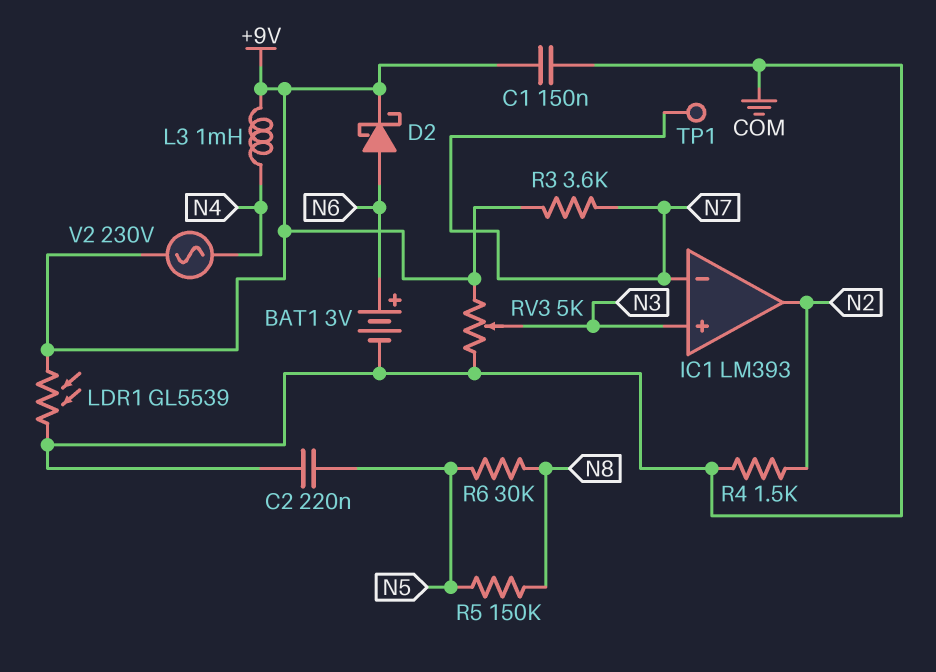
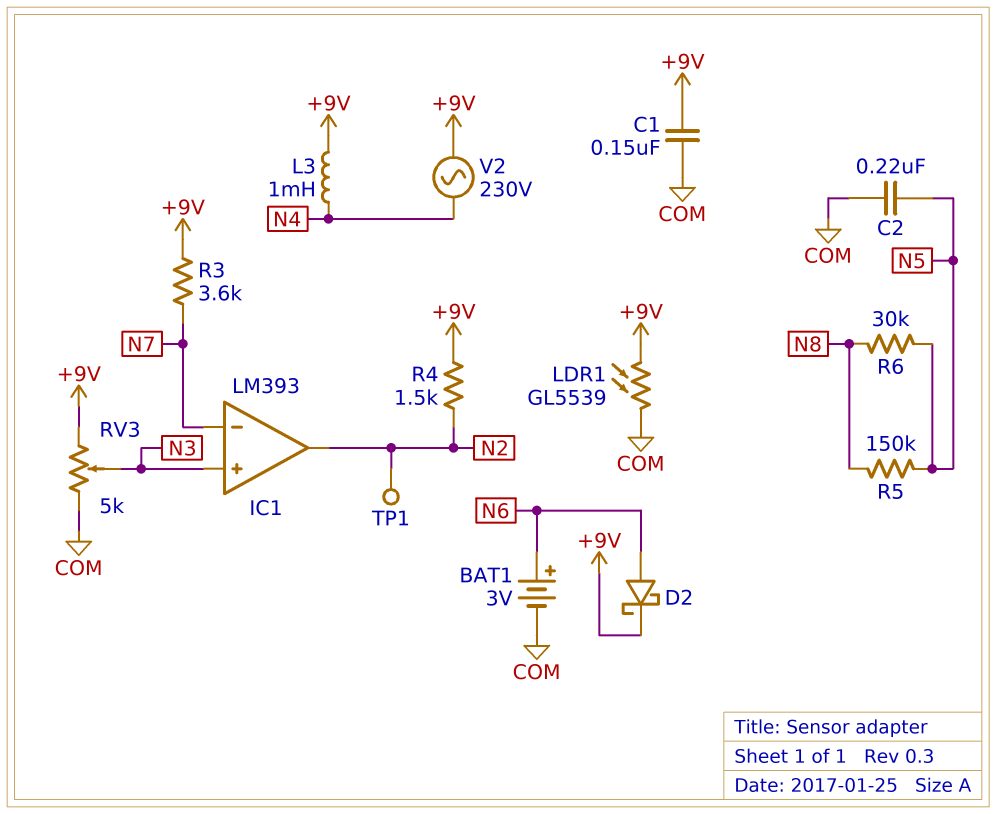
R4: 1.5k (COM, N2) -> 1.5k (+9V, N2)
TP1: test point (N7) -> test point (N2)

